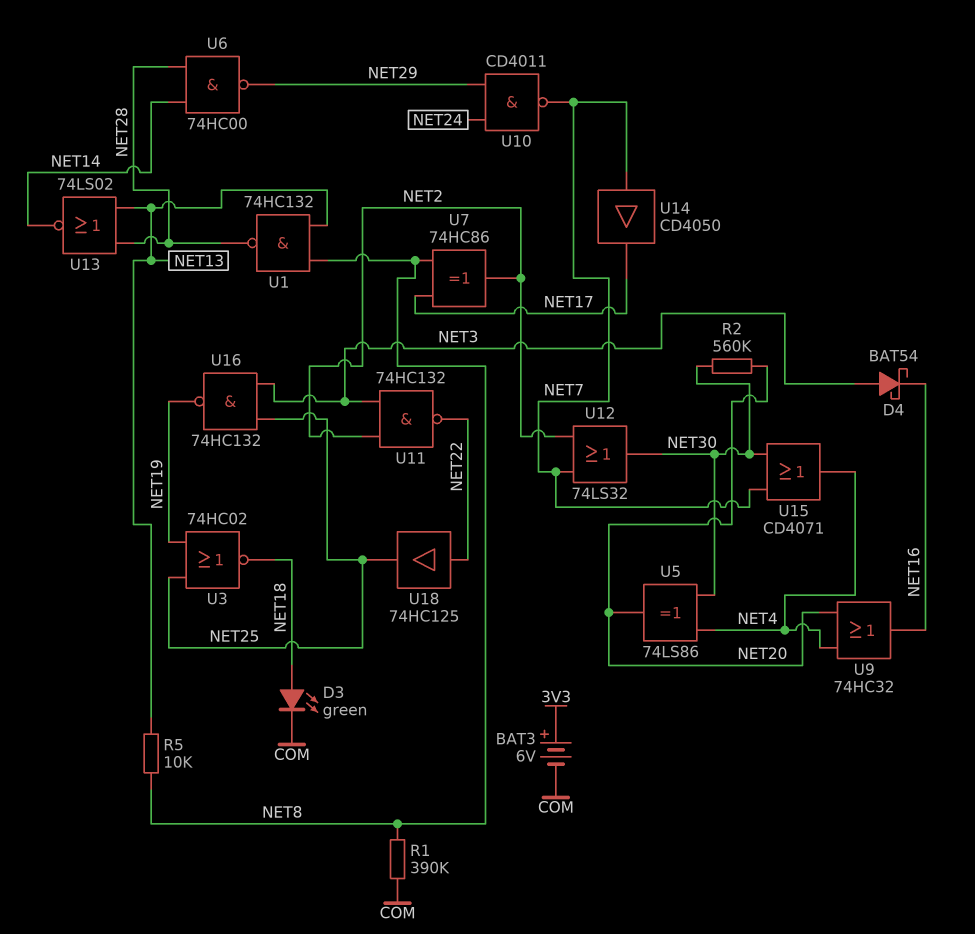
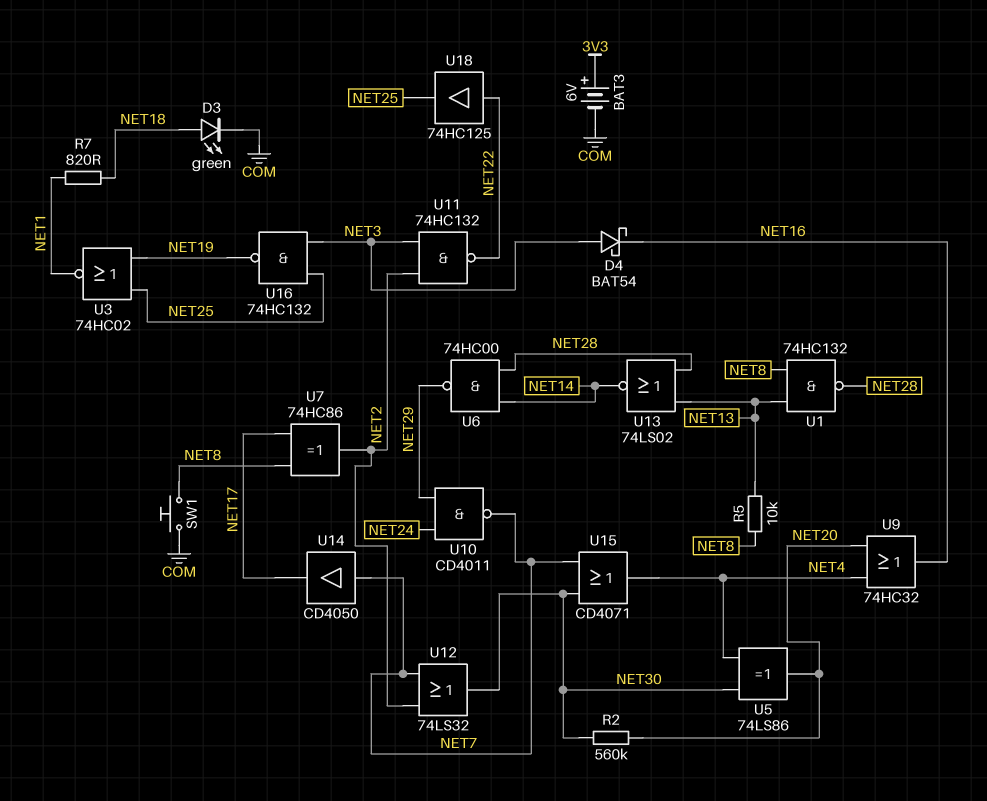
R1: 390k (COM, NET8) -> none
R7: none -> 820 (NET1, NET18)
SW1: none -> button (COM, NET8)
U3: NOR 74HC02 (in NET19, in NET25, out NET18) -> NOR 74HC02 (in NET19, in NET25, out NET1)

